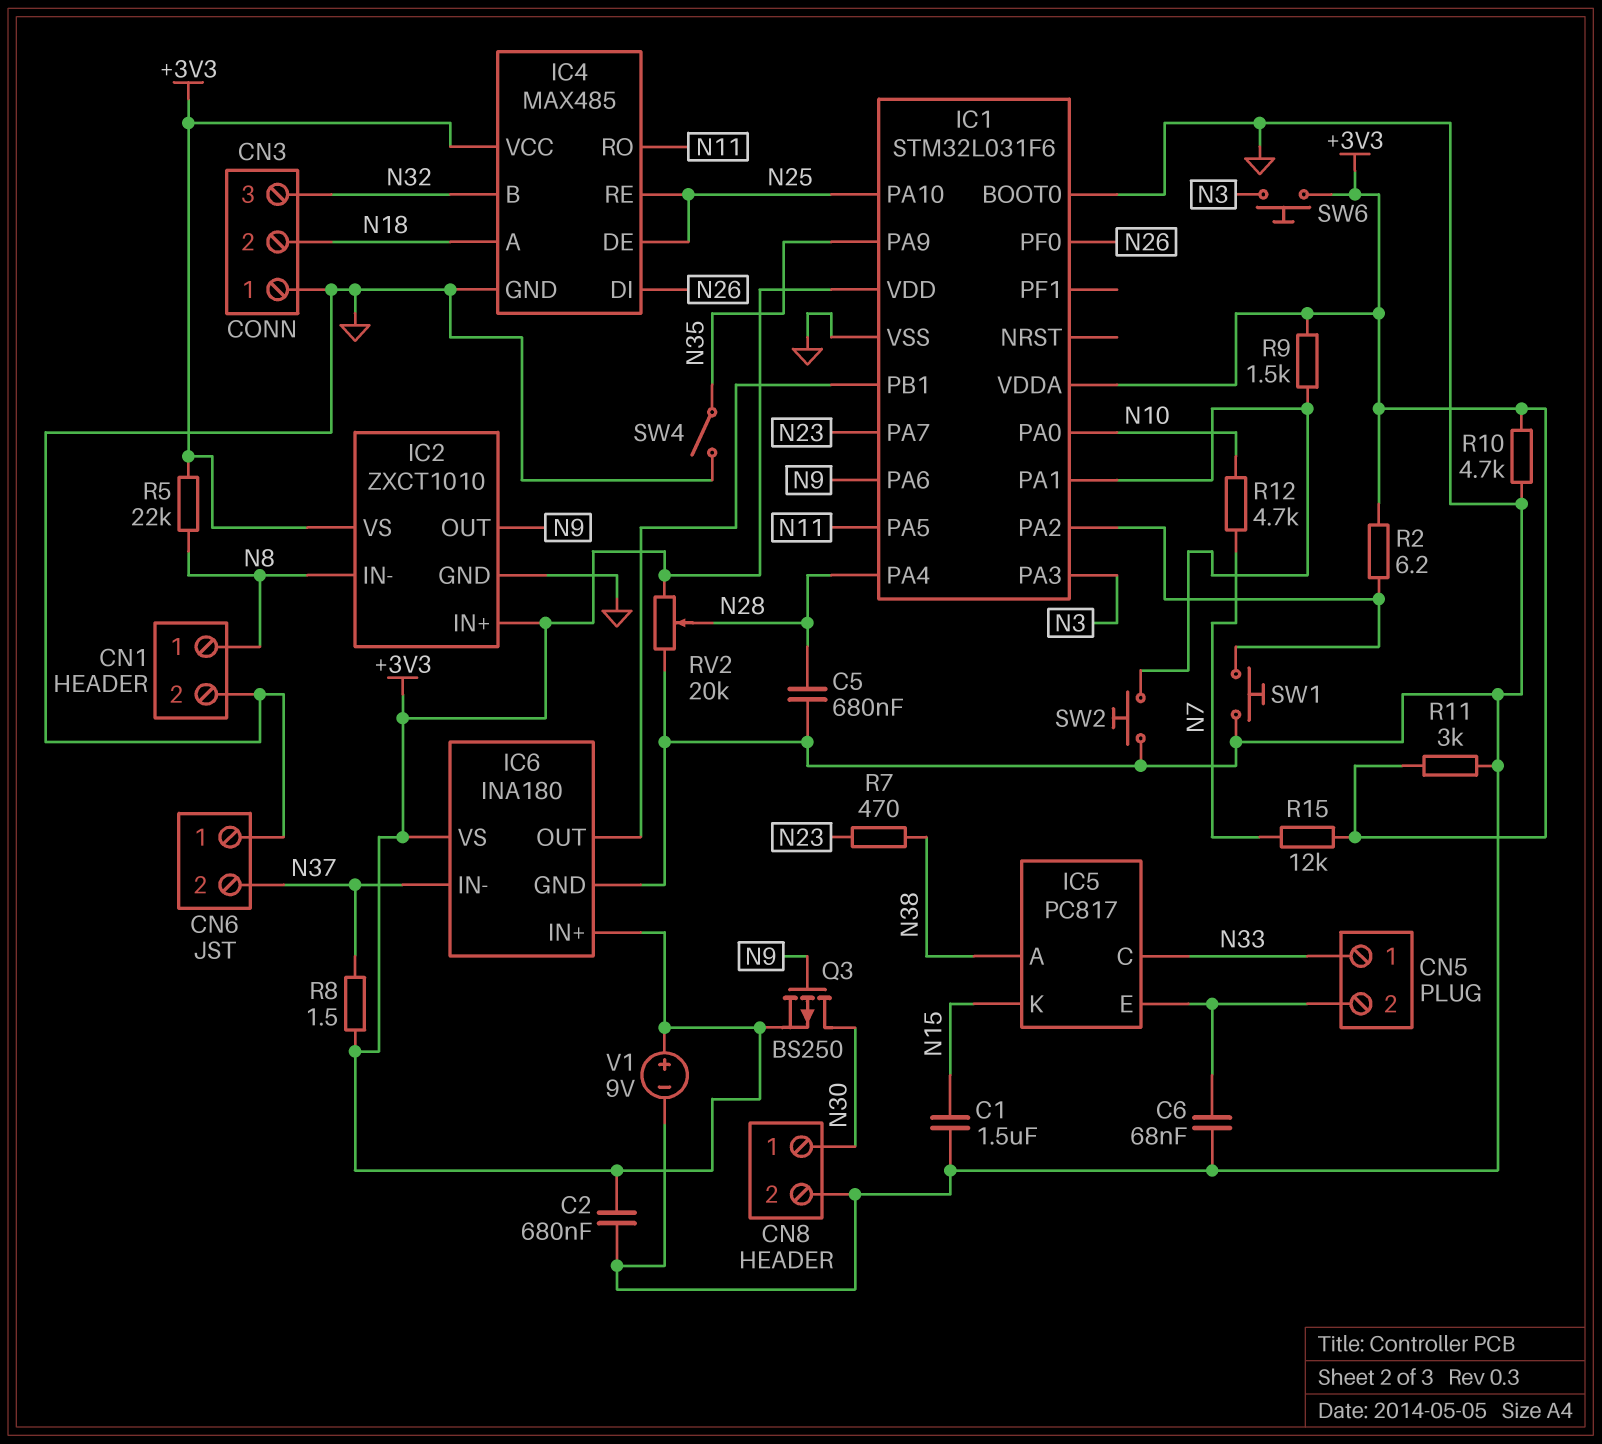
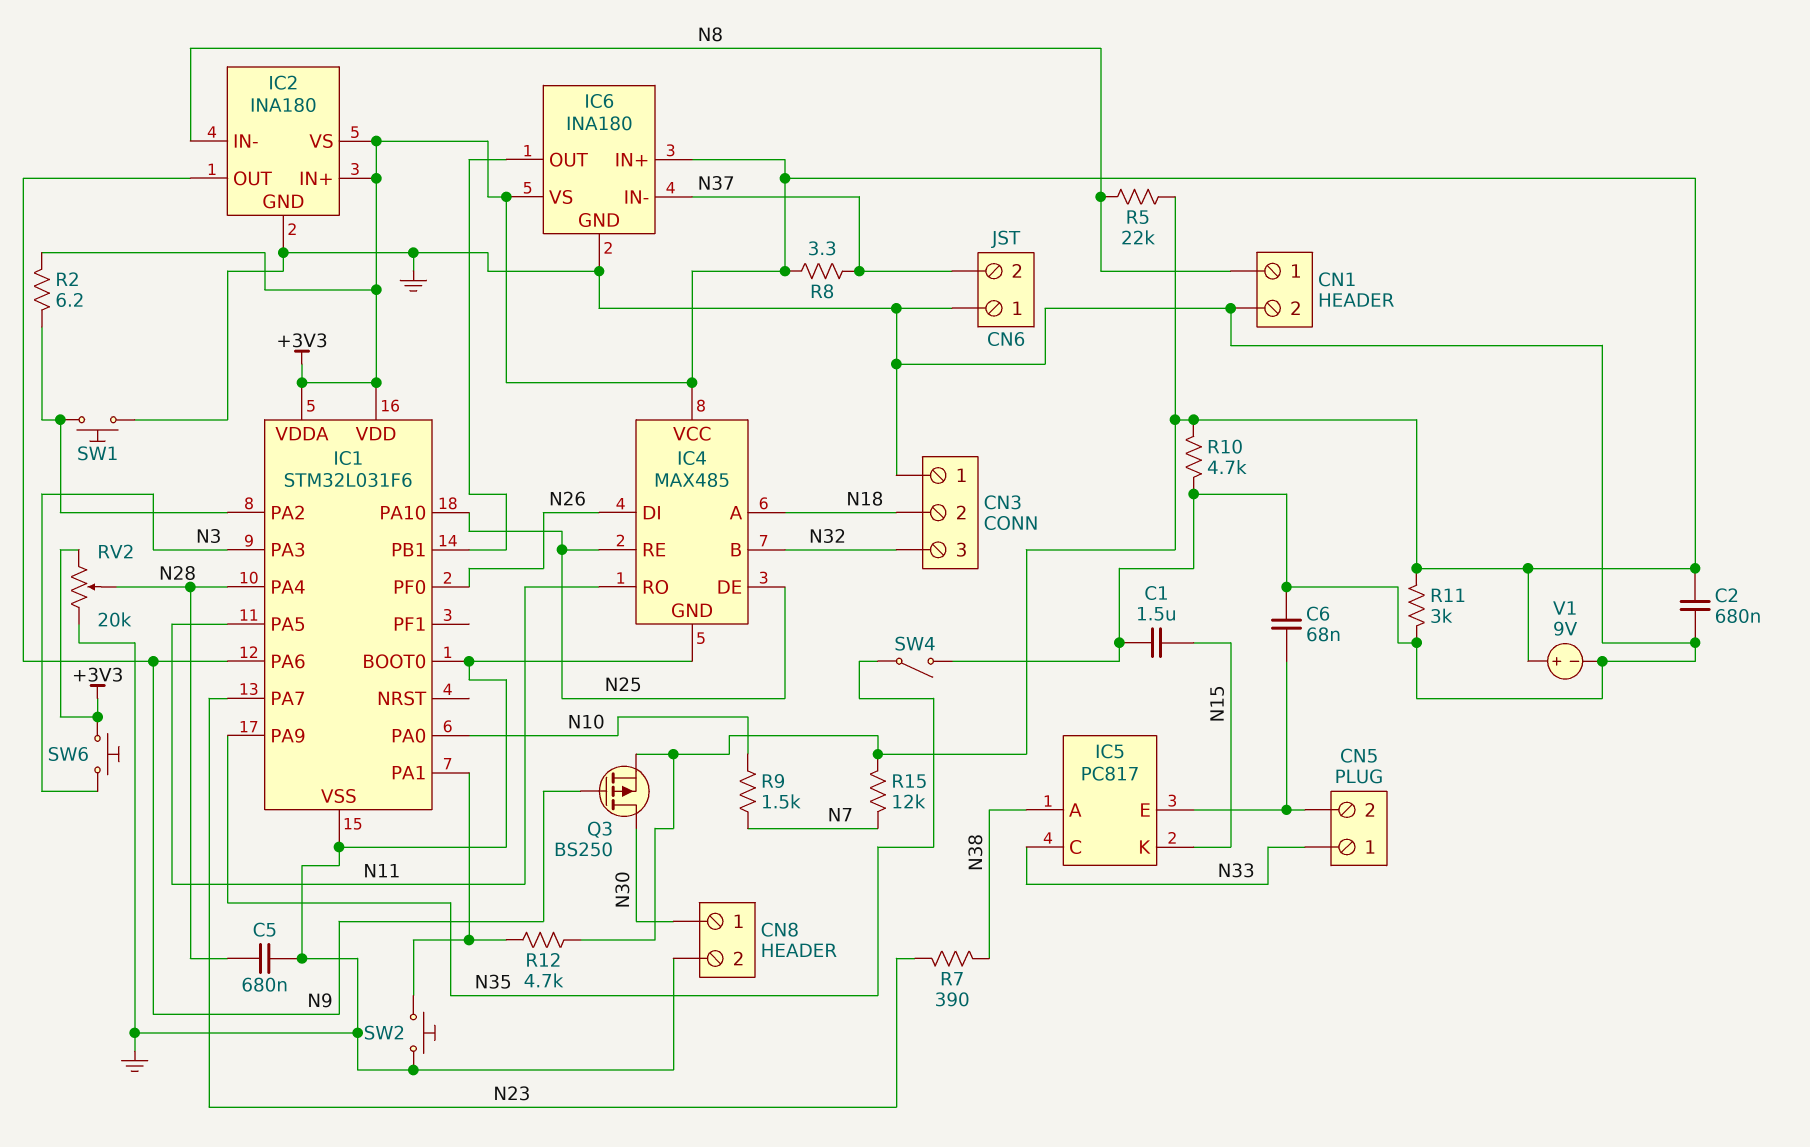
IC2: ZXCT1010 -> INA180
R7: 470 (N23, N38) -> 390 (N23, N38)
R8: 1.5 (+3V3, N37) -> 3.3 (+3V3, N37)
R9: 1.5k (+3V3, IC1/PA1) -> 1.5k (N7, N10)
R12: 4.7k (N7, N10) -> 4.7k (+3V3, IC1/PA1)

